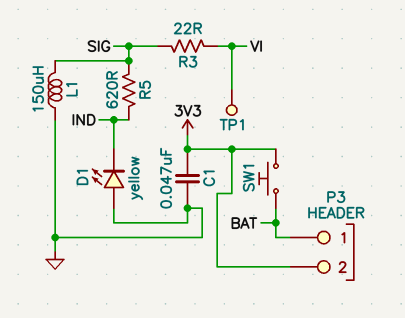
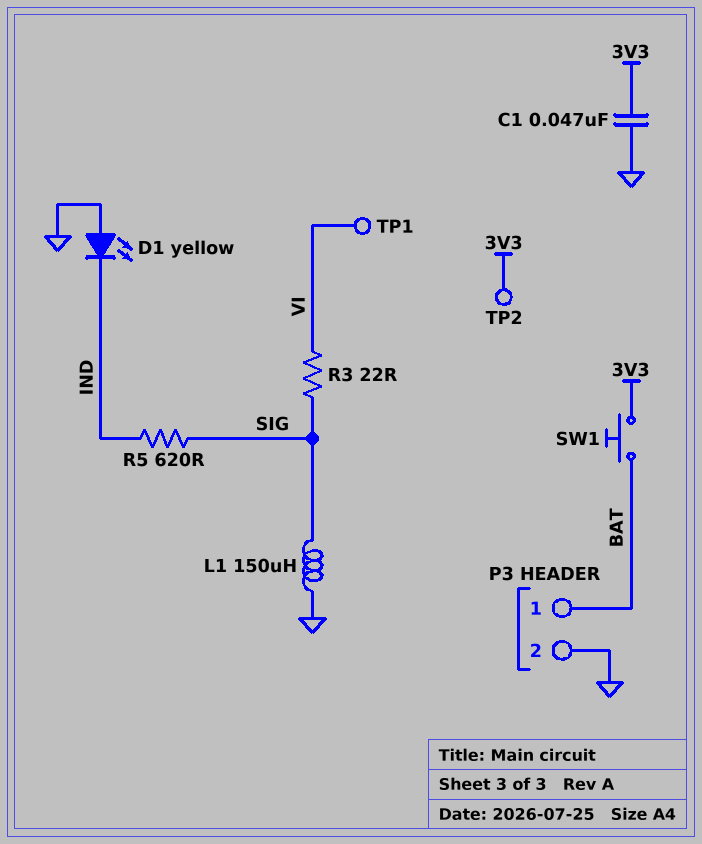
P3 pin 2: 3V3 -> GND
TP2: none -> test point (3V3)

